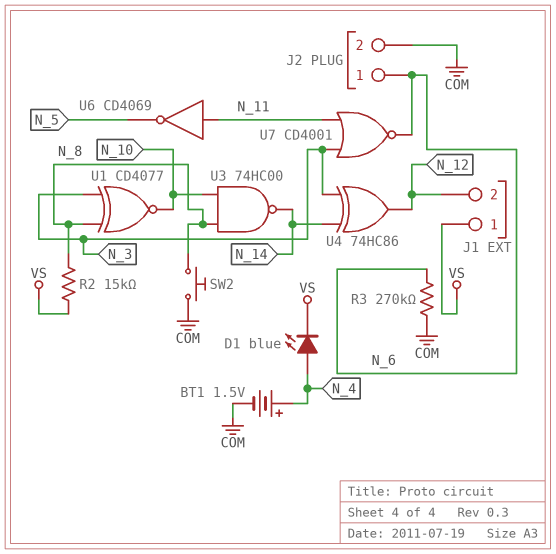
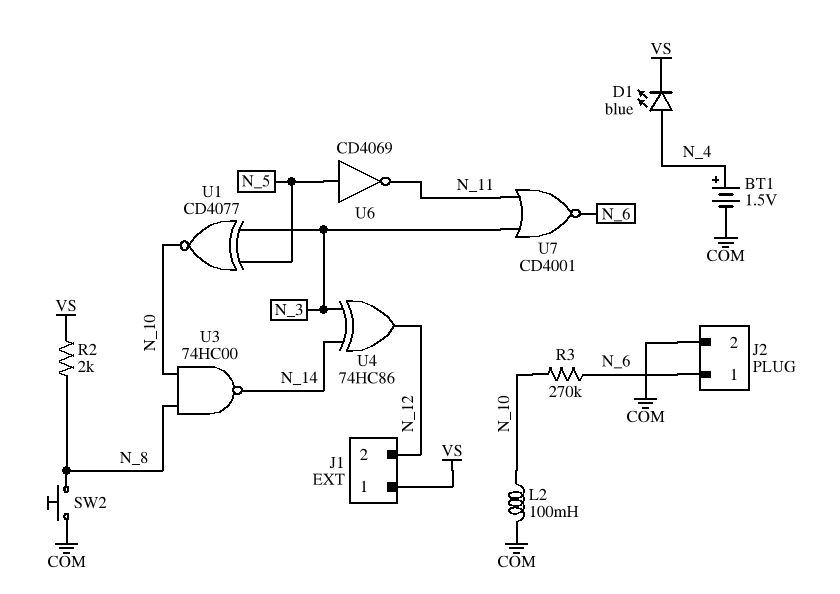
L2: none -> 100mH (COM, N_10)
R2: 15k (N_8, VS) -> 2k (N_8, VS)
R3: 270k (COM, N_6) -> 270k (N_6, N_10)
U1: XNOR CD4077 (in N_3, in N_8, out N_10) -> XNOR CD4077 (in N_3, in N_5, out N_10)
U6: NOT CD4069 (in N_11, out N_5) -> NOT CD4069 (in N_5, out N_11)

